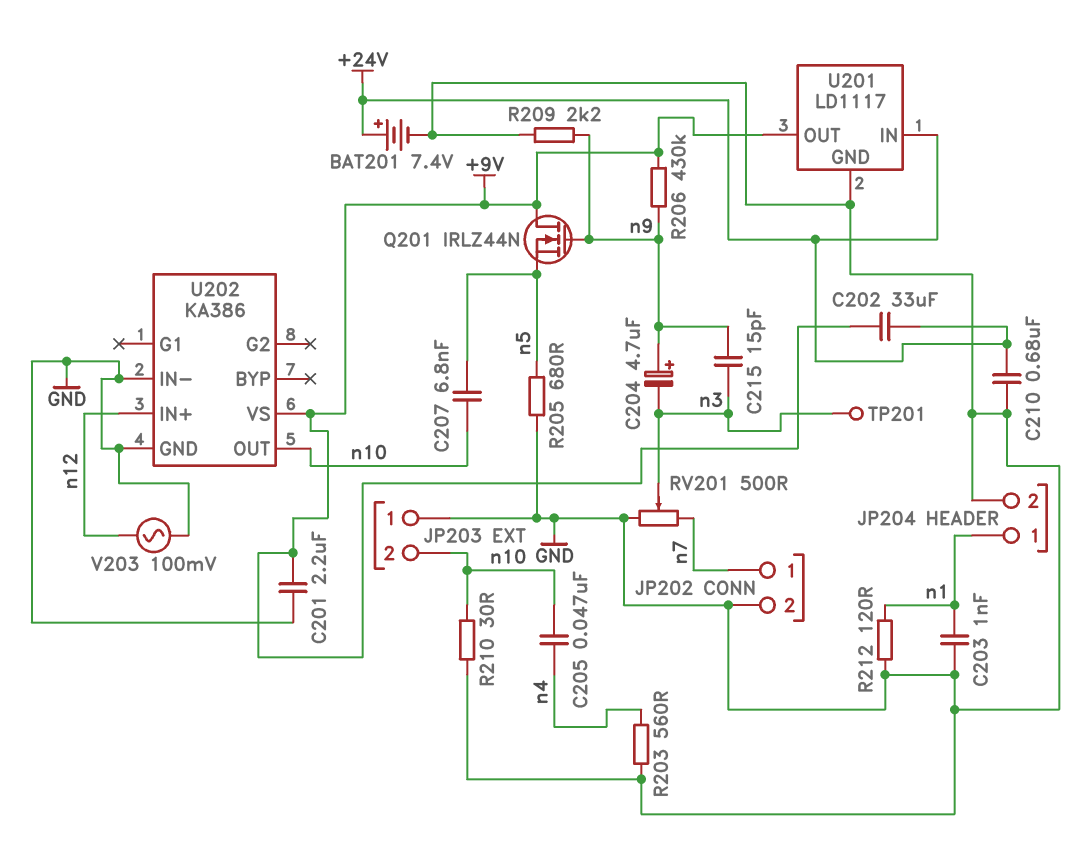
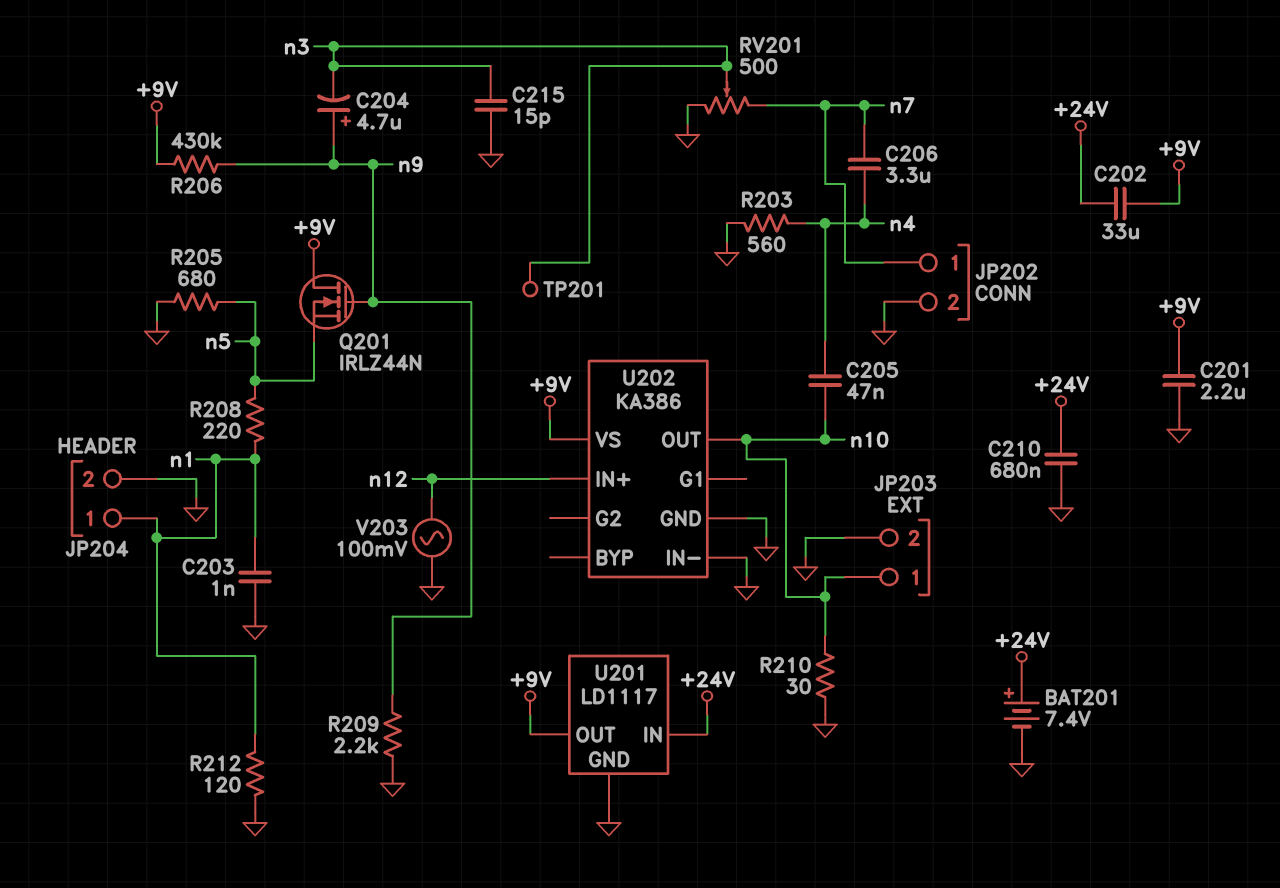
C206: none -> 3.3uF (n4, n7)
C207: 6.8nF (n5, n10) -> none
C215: 15pF (n3, n9) -> 15pF (GND, n3)
JP203 pin 1: GND -> n10
JP203 pin 2: n10 -> GND
R208: none -> 220 (n1, n5)

